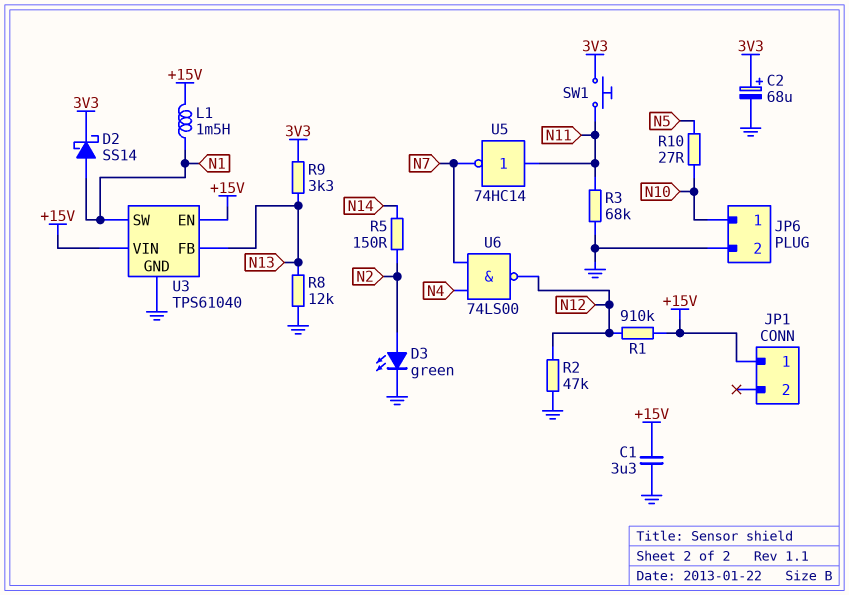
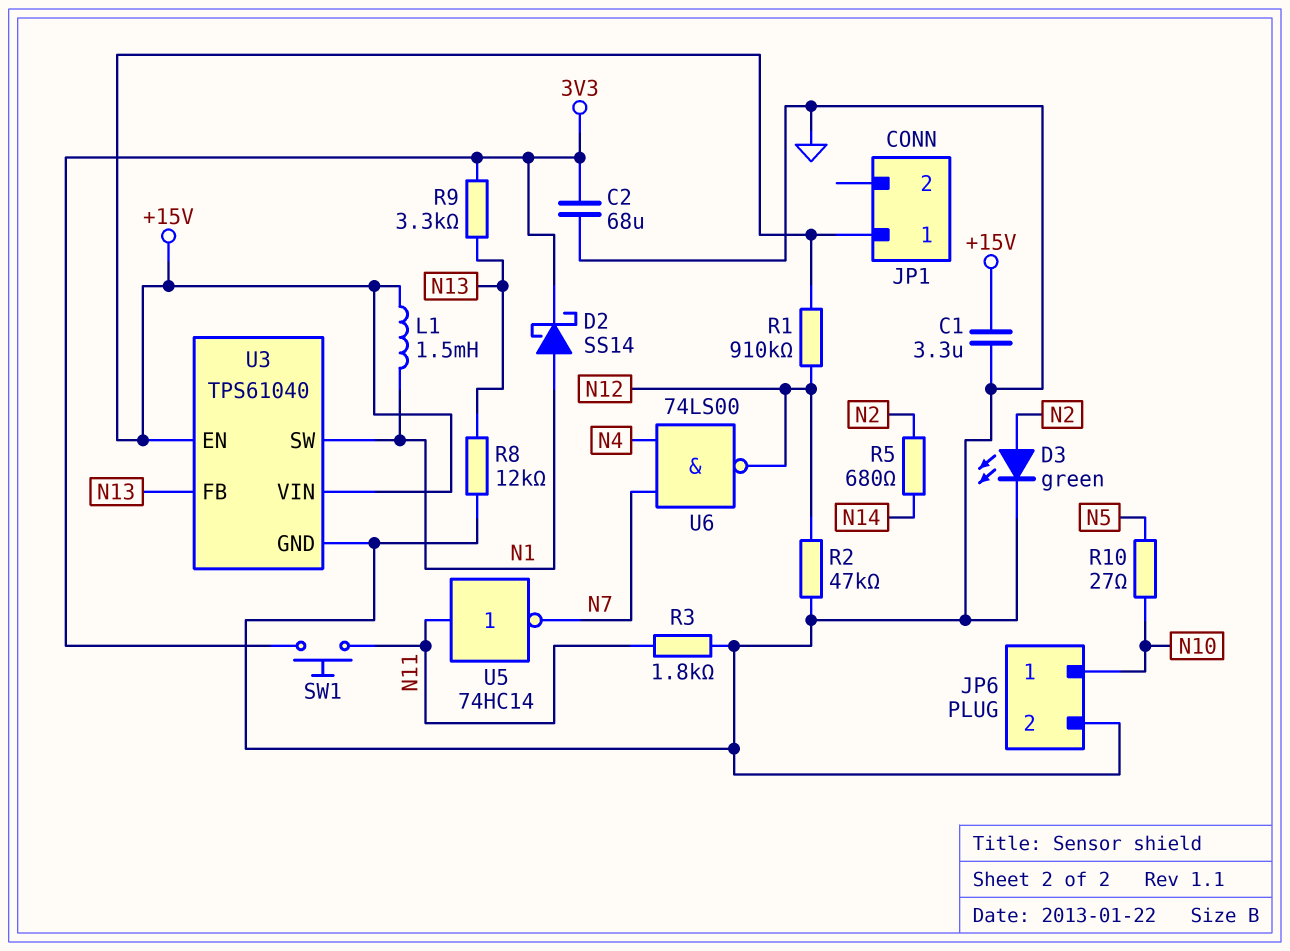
C2: 68uF (plus 3V3, minus GND) -> 68uF (3V3, GND)
R3: 68k (GND, N11) -> 1.8k (GND, N11)
R5: 150 (N2, N14) -> 680 (N2, N14)

